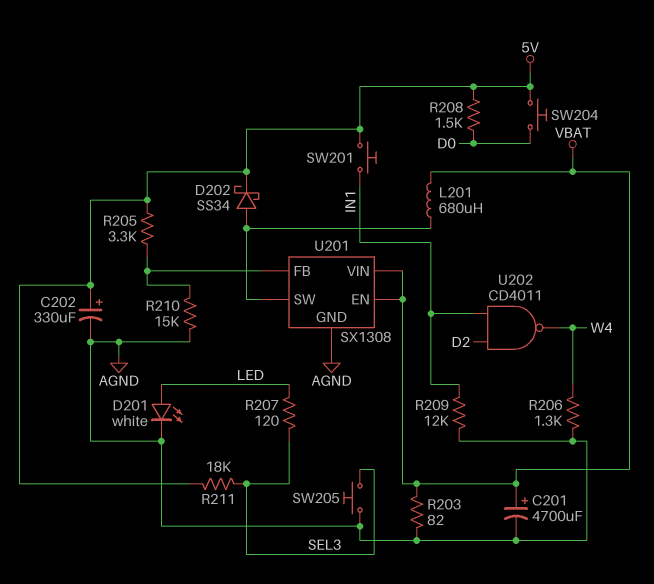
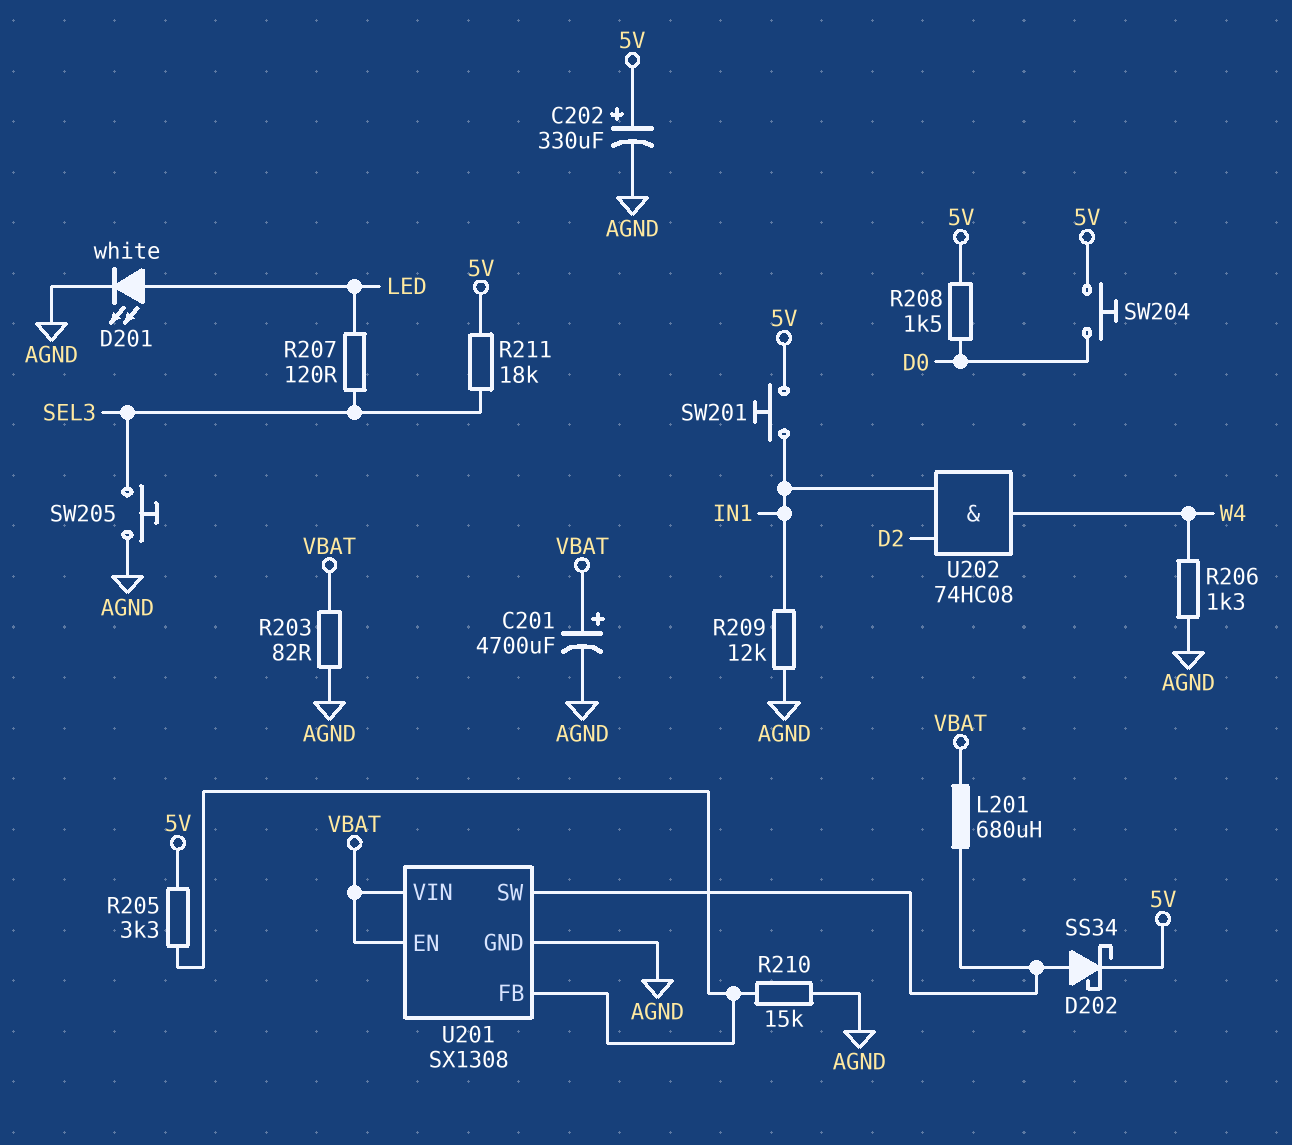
U202: NAND CD4011 (in D2, in IN1, out W4) -> AND 74HC08 (in D2, in IN1, out W4)

